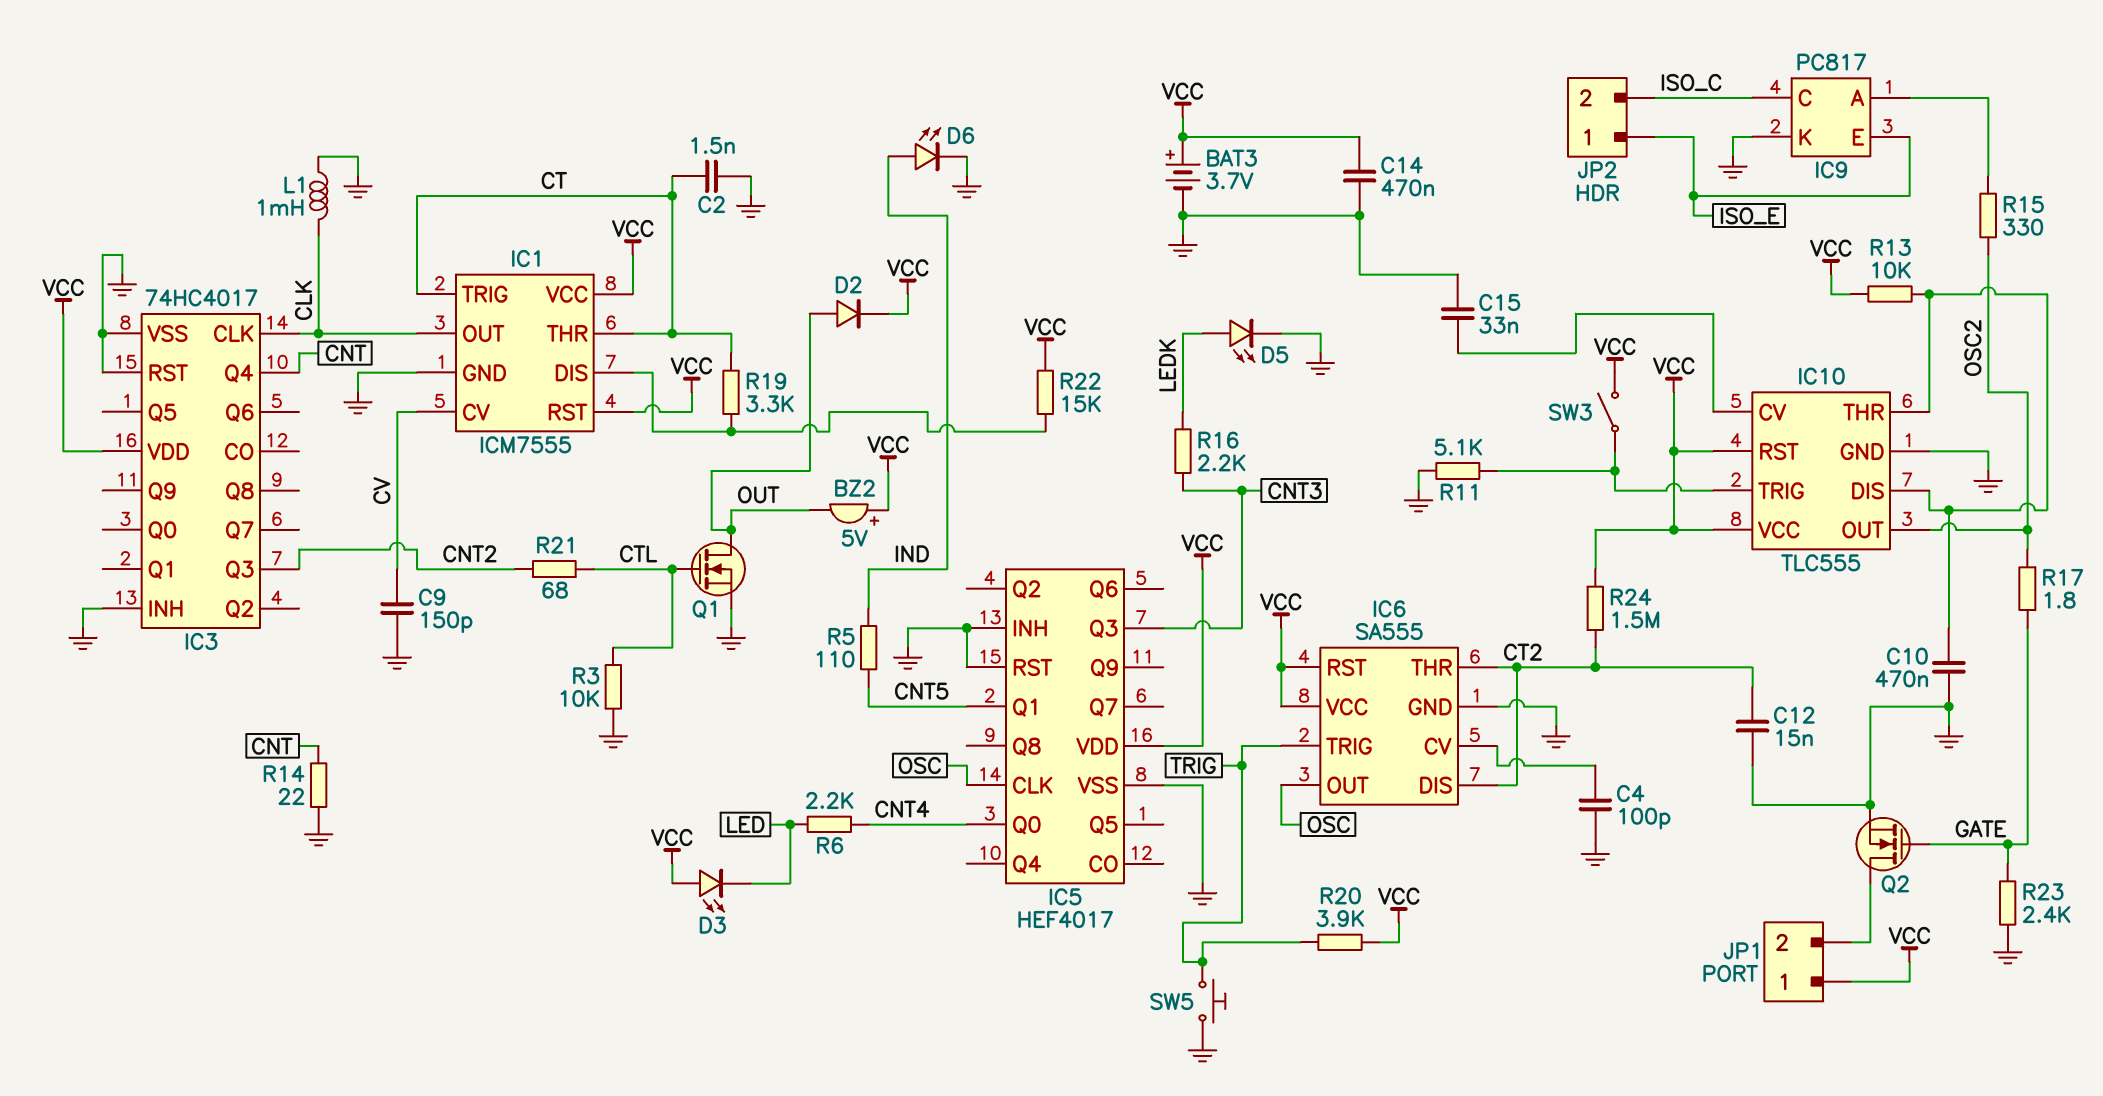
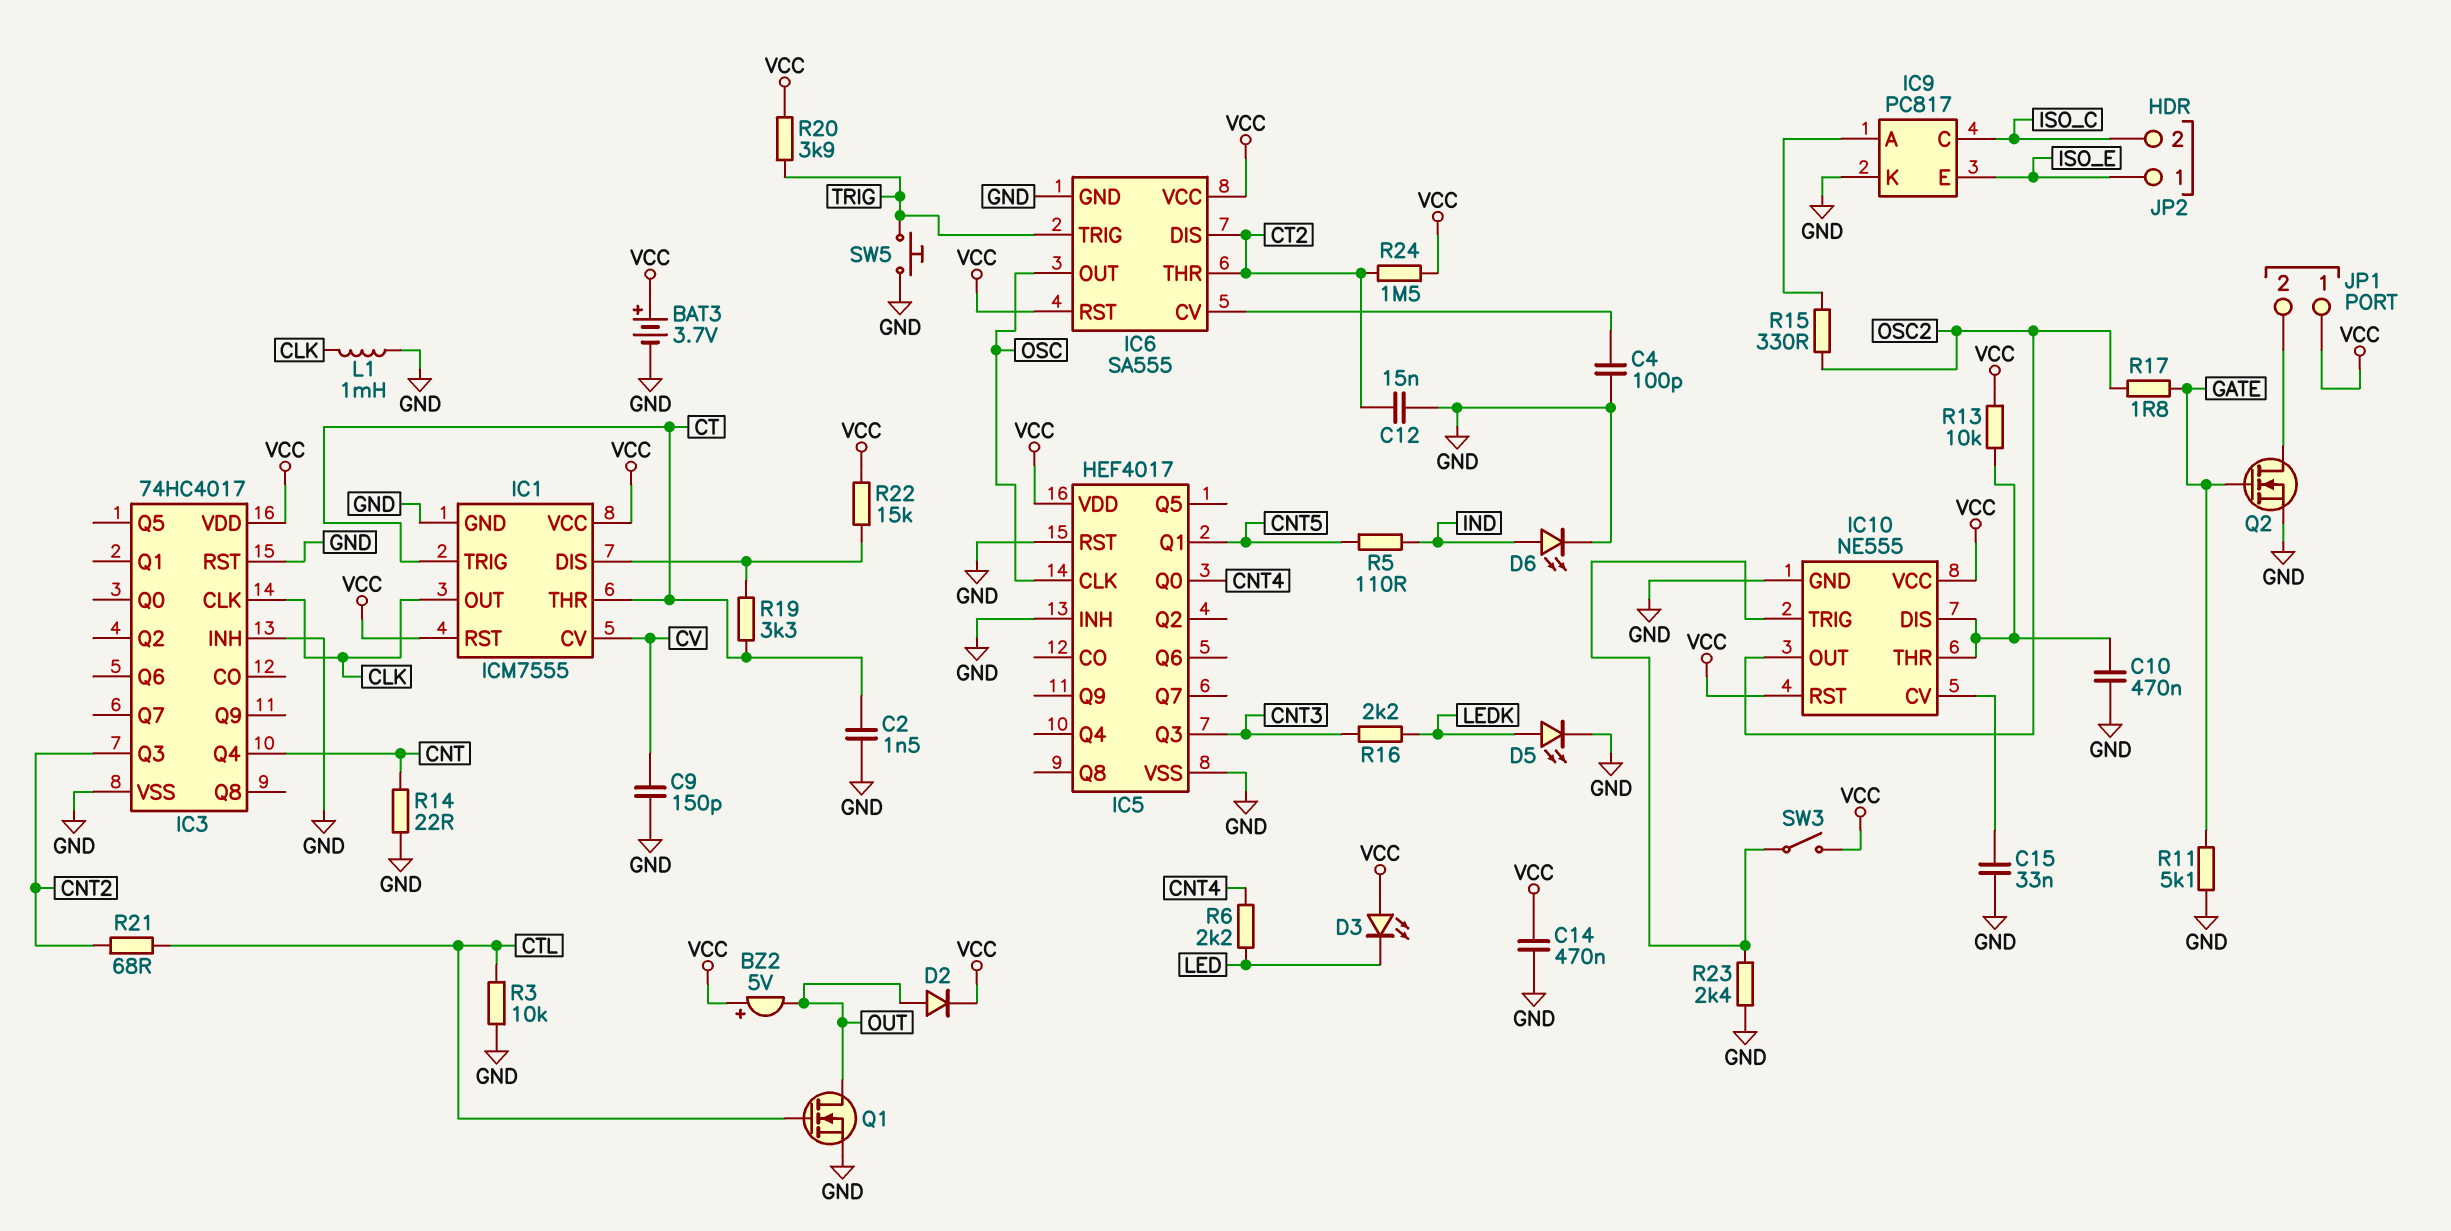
IC10: TLC555 -> NE555
R11: 5.1k (GND, IC10/TRIG) -> 5.1k (GATE, GND)
R23: 2.4k (GATE, GND) -> 2.4k (GND, IC10/TRIG)

